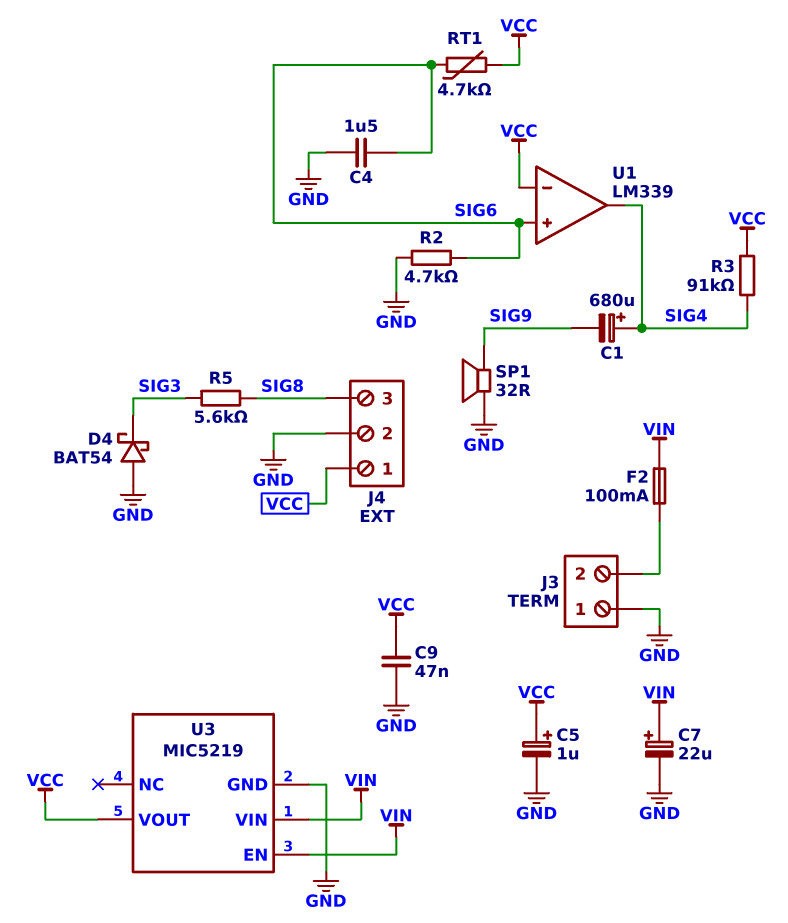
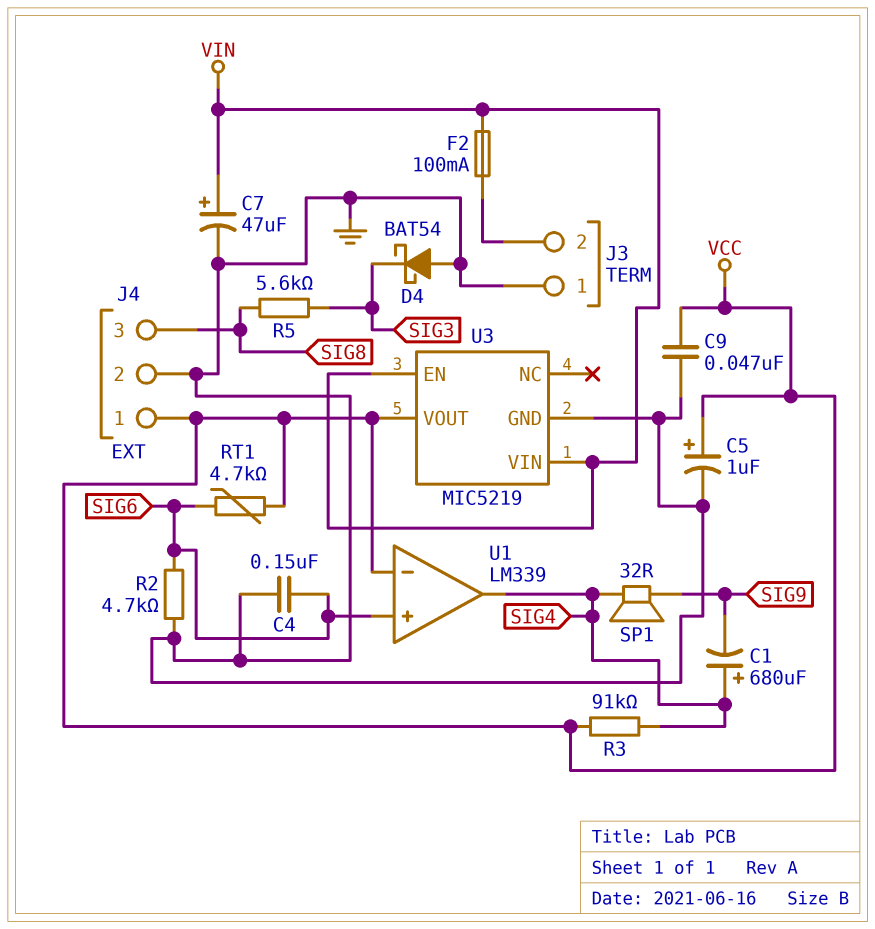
C4: 1.5uF (GND, SIG6) -> 150nF (GND, SIG6)
C7: 22uF (plus VIN, minus GND) -> 47uF (plus VIN, minus GND)
SP1: speaker 32R (GND, SIG9) -> speaker 32R (SIG4, SIG9)

